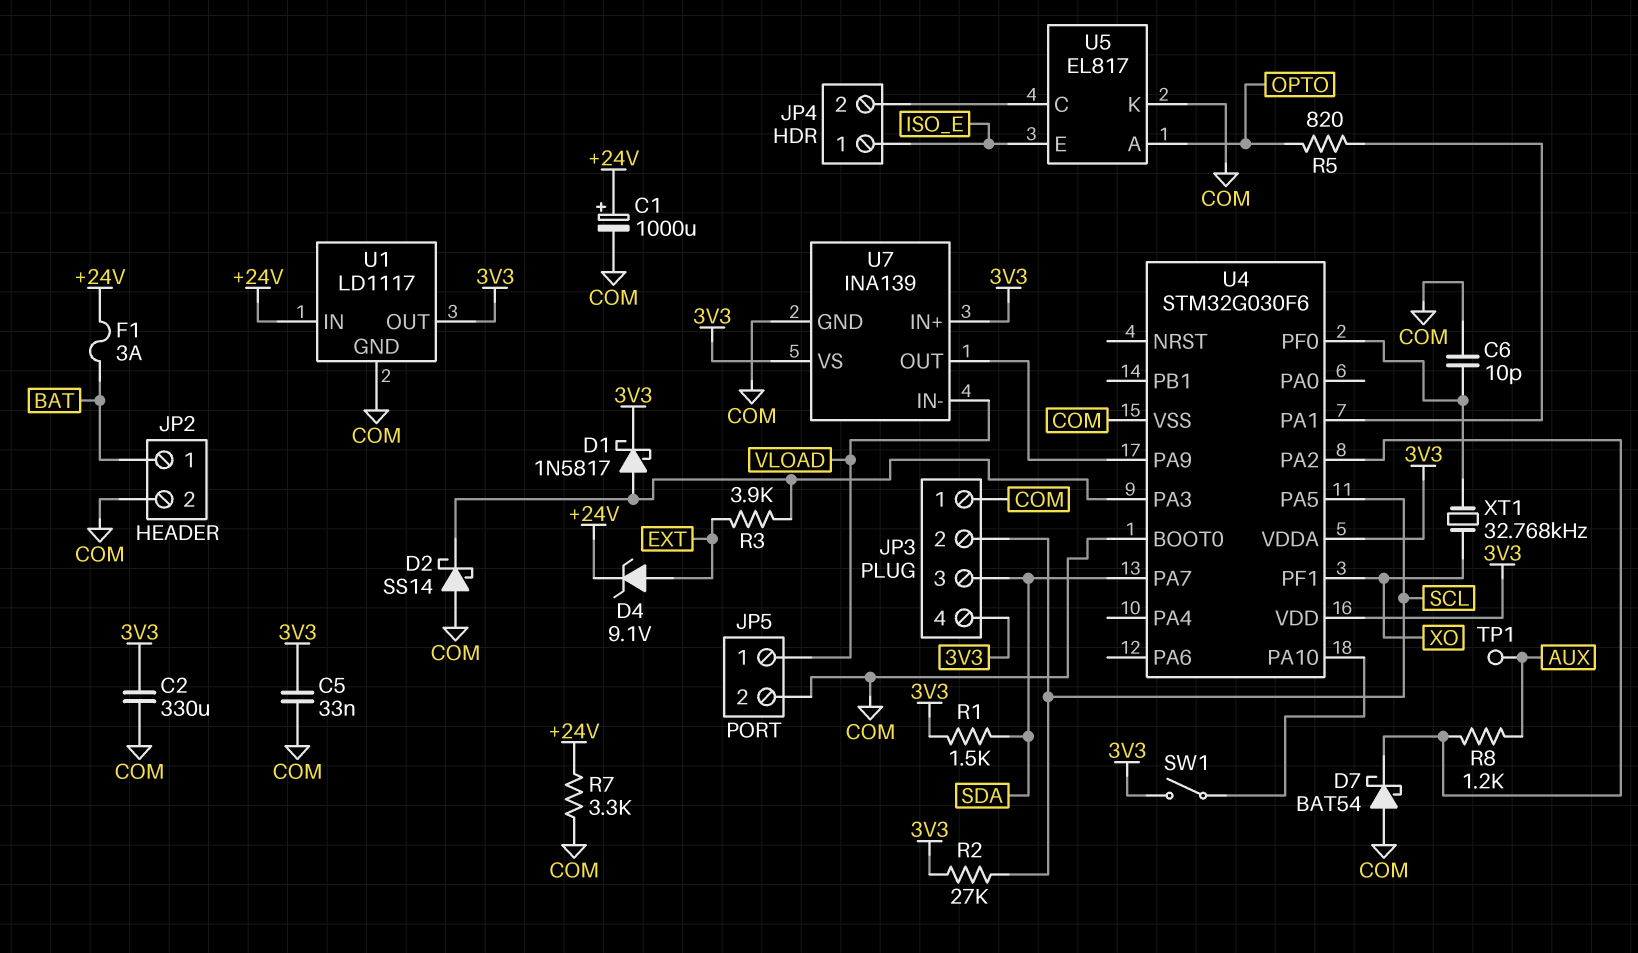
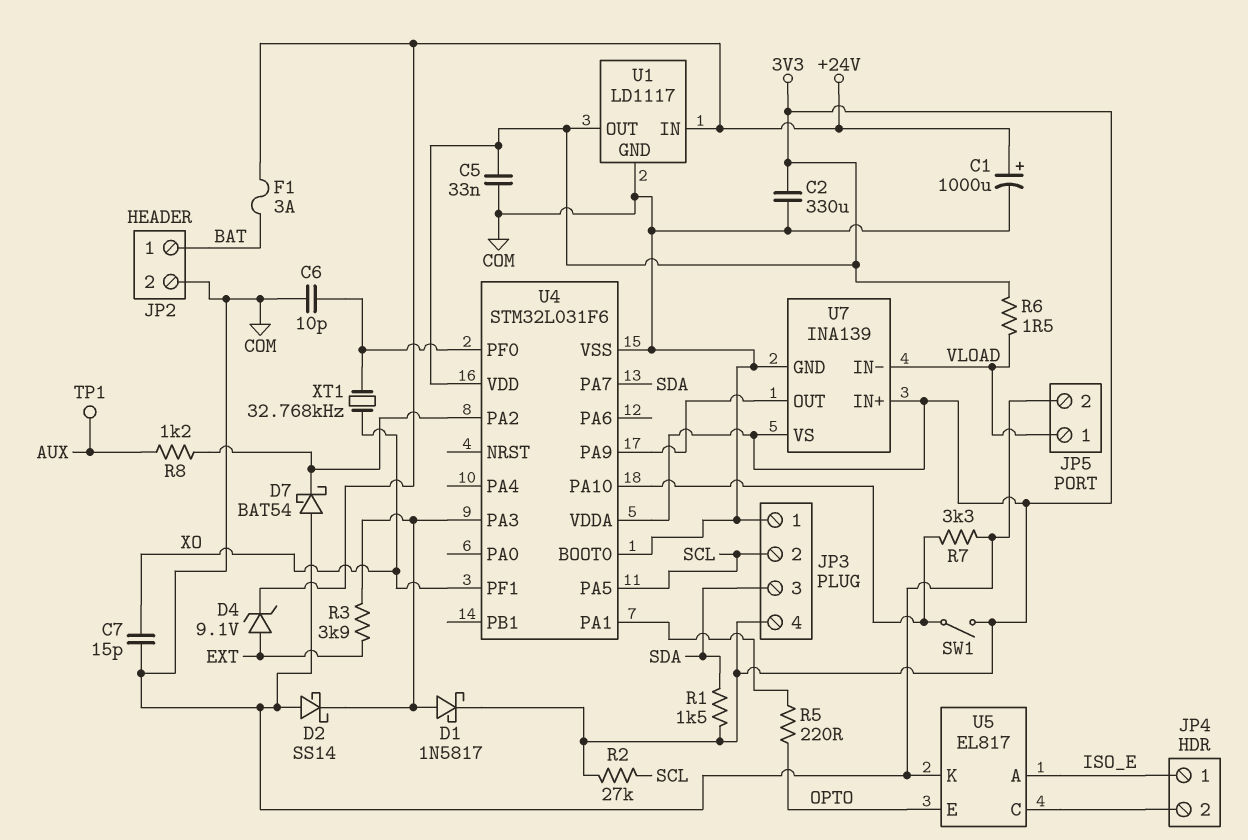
C7: none -> 15pF (COM, XO)
R5: 820 (OPTO, U4/PA1) -> 220 (OPTO, U4/PA1)
R6: none -> 1.5 (3V3, VLOAD)
R7: 3.3k (+24V, COM) -> 3.3k (COM, U4/PA10)
U4: STM32G030F6 -> STM32L031F6
U5 pin A: OPTO -> ISO_E
U5 pin E: ISO_E -> OPTO

